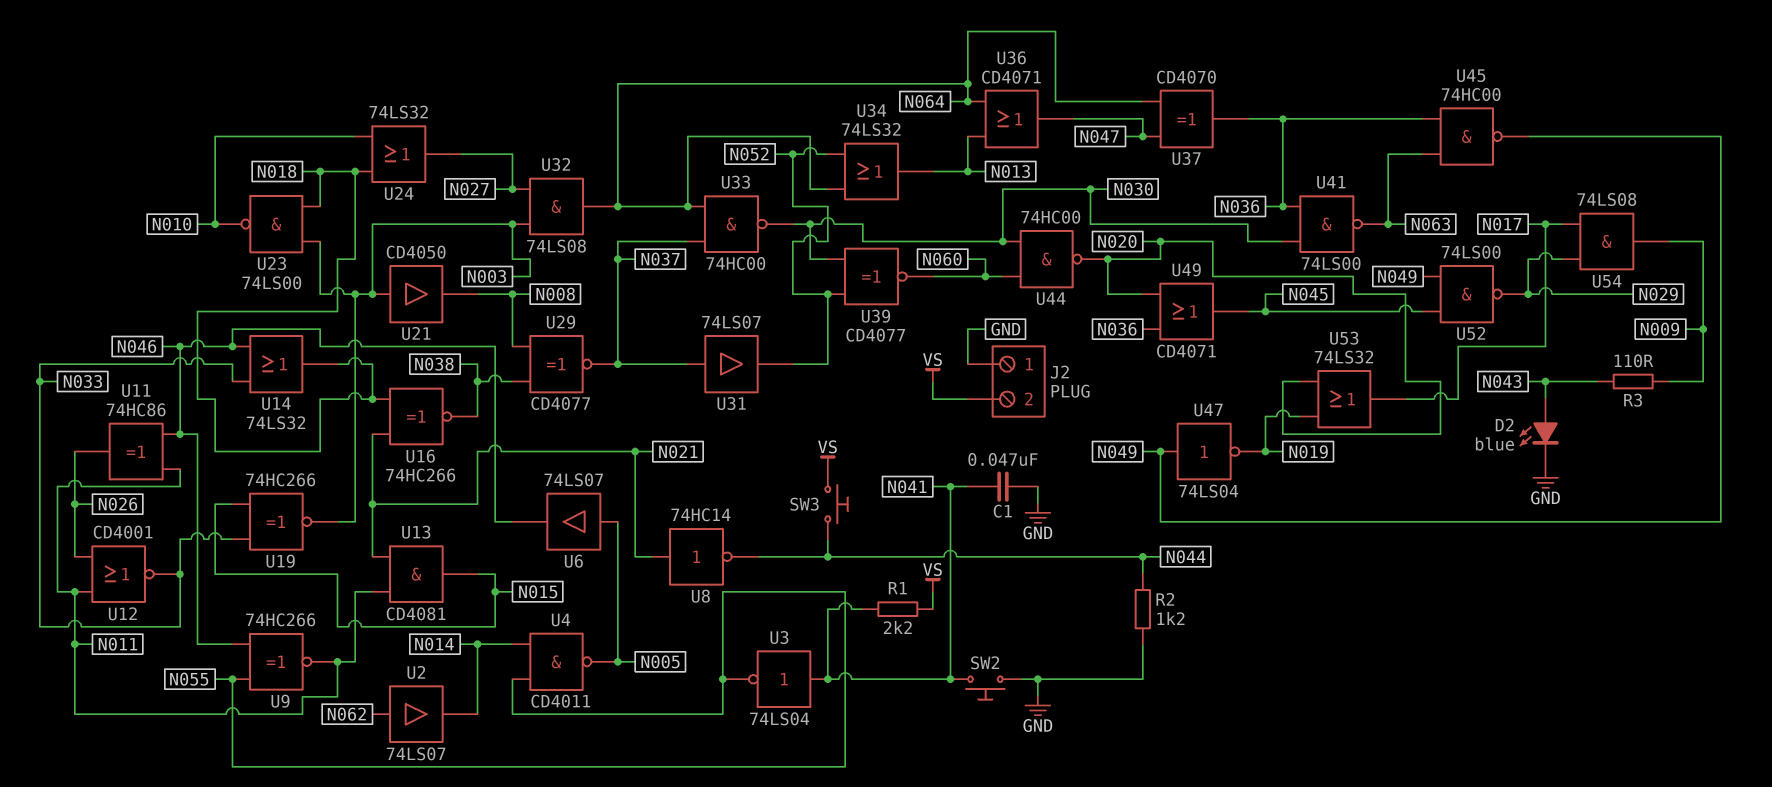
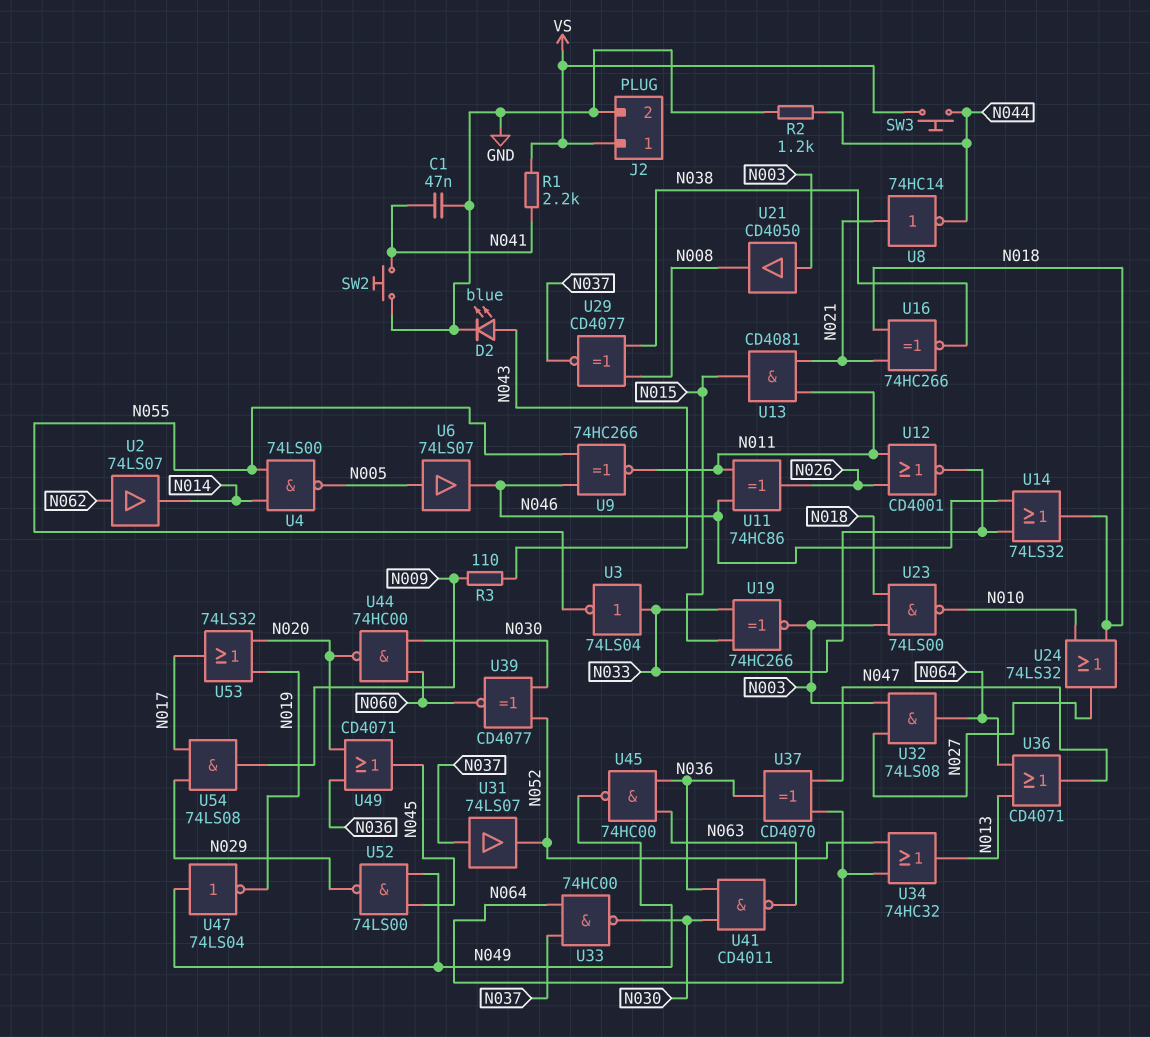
J2 pin 1: GND -> VS
J2 pin 2: VS -> GND
U3: NOT 74LS04 (in N041, out N055) -> NOT 74LS04 (in N033, out N055)
U4: NAND CD4011 (in N014, in N055, out N005) -> NAND 74LS00 (in N014, in N055, out N005)
U34: OR 74LS32 (in N052, in N064, out N013) -> OR 74HC32 (in N052, in N064, out N013)
U41: NAND 74LS00 (in N030, in N036, out N063) -> NAND CD4011 (in N030, in N036, out N063)

